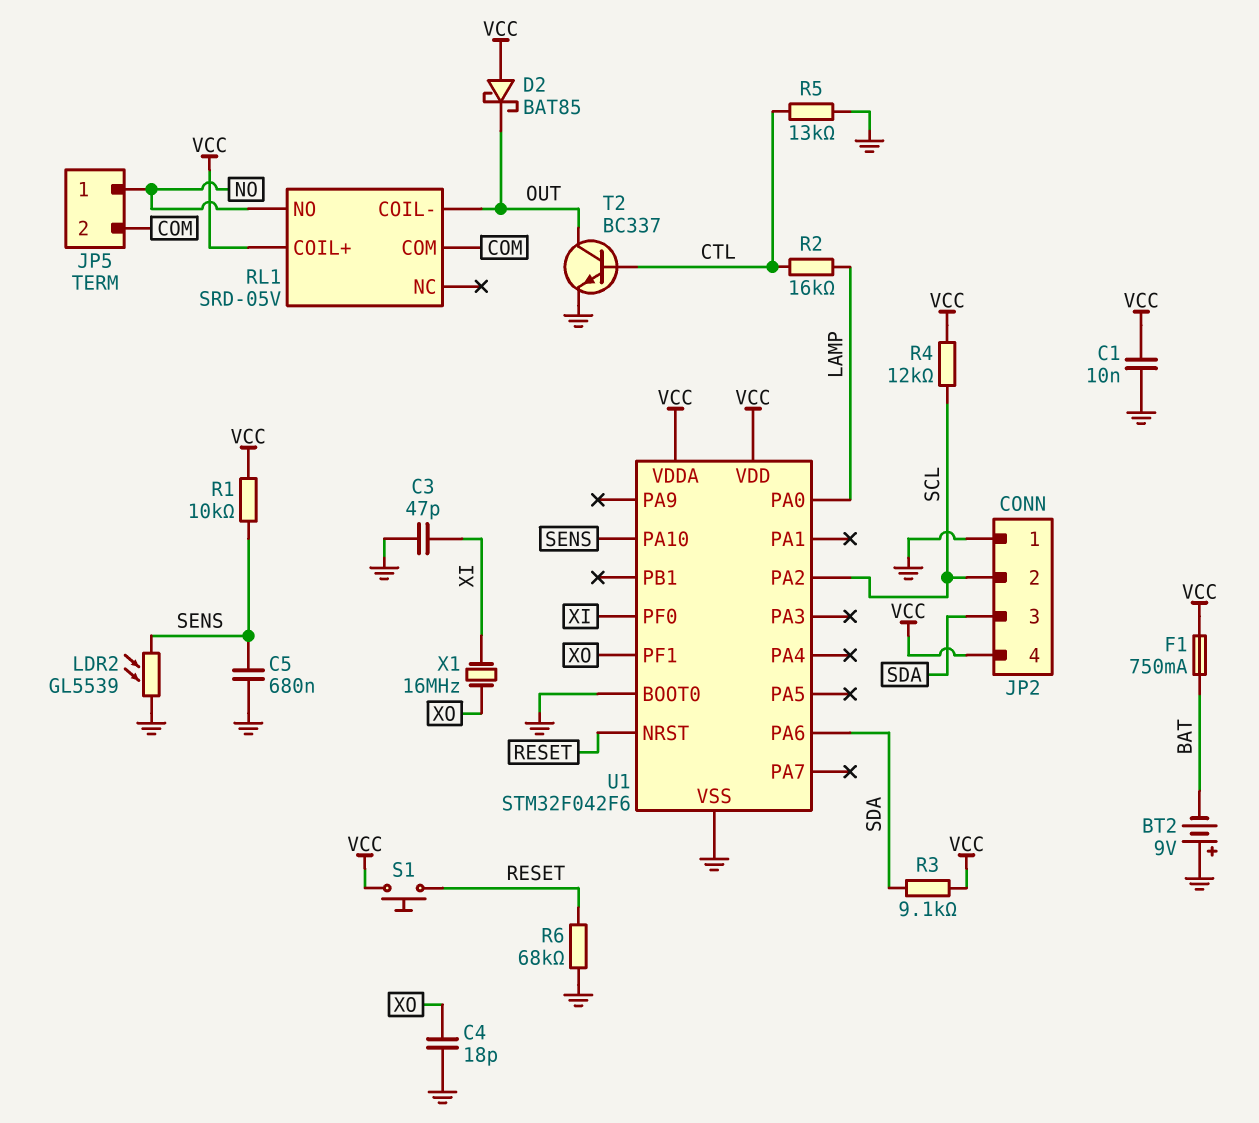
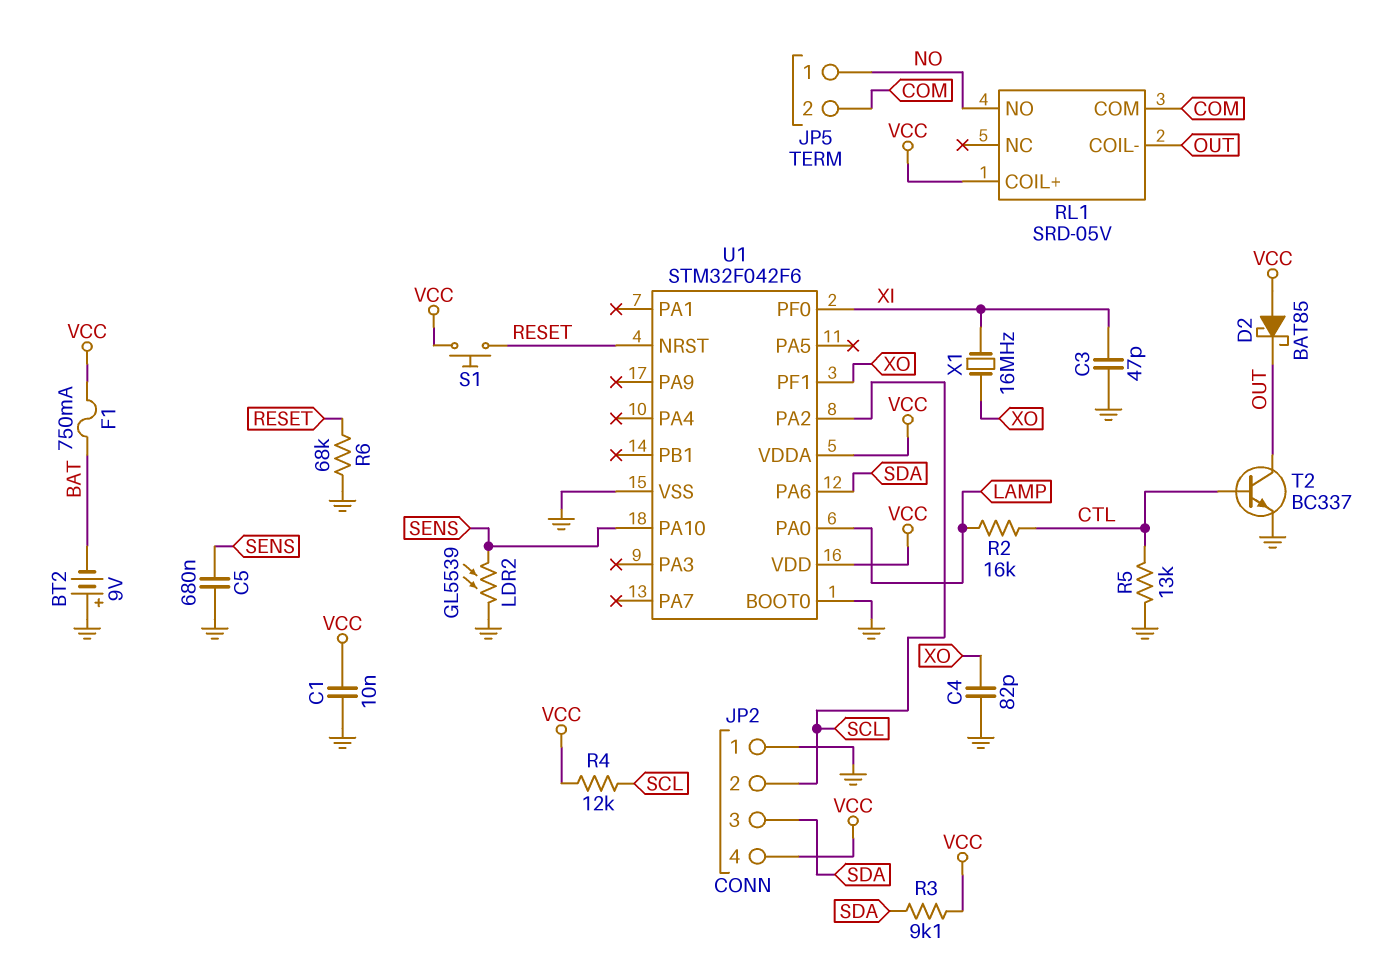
C4: 18pF (GND, XO) -> 82pF (GND, XO)
R1: 10k (SENS, VCC) -> none

